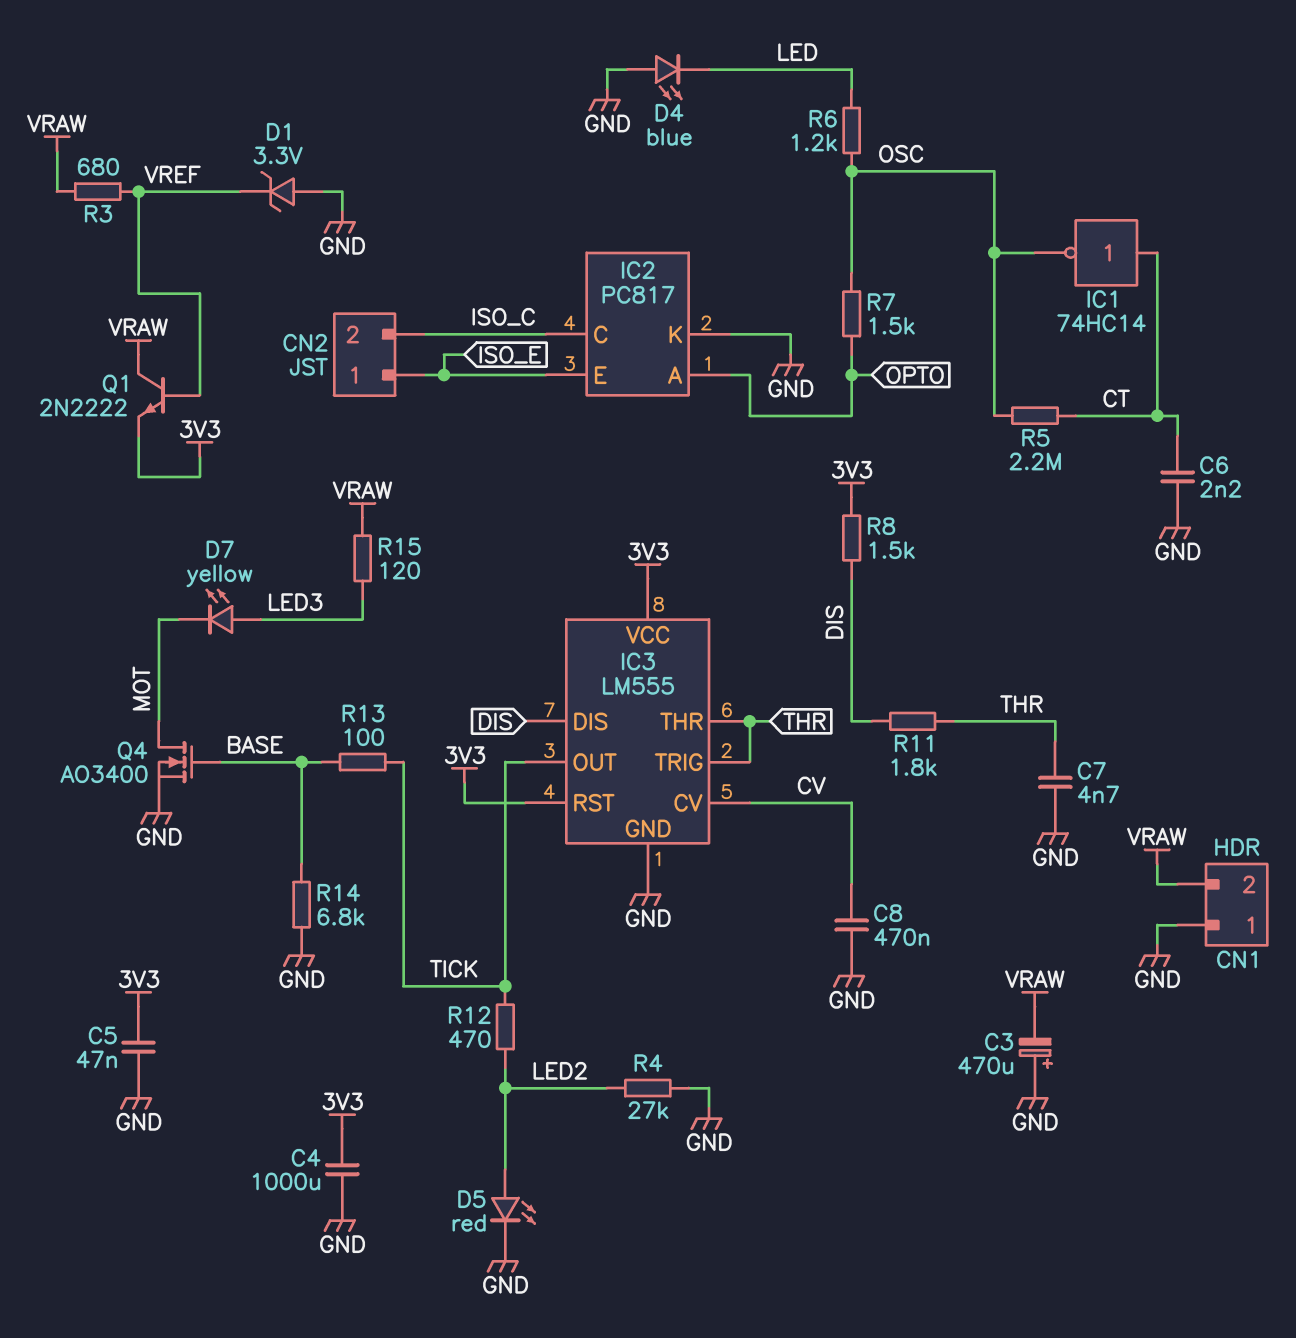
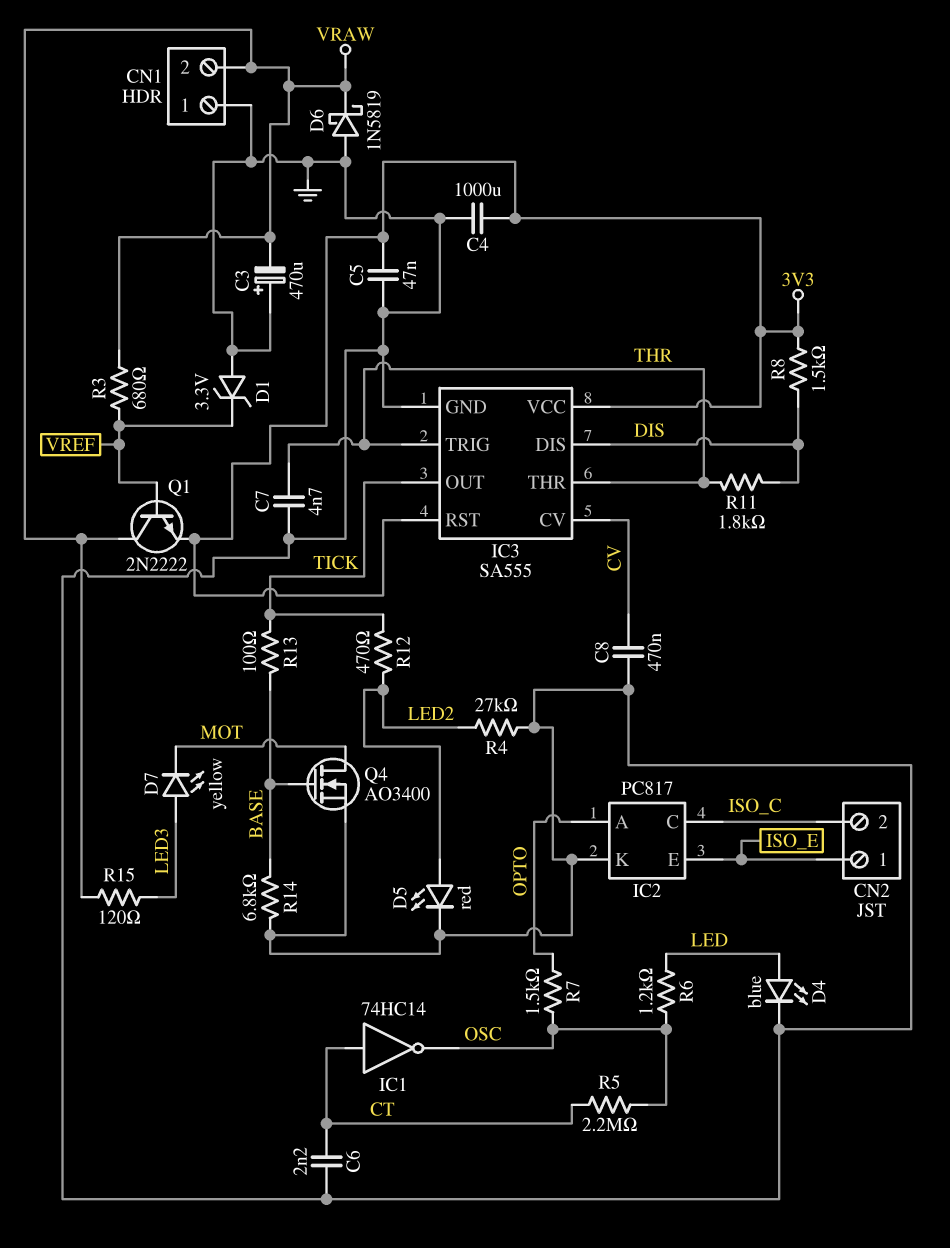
D4: LED blue (A GND, K LED) -> LED blue (A LED, K GND)
D6: none -> schottky 1N5819 (A GND, K VRAW)
IC3: LM555 -> SA555

